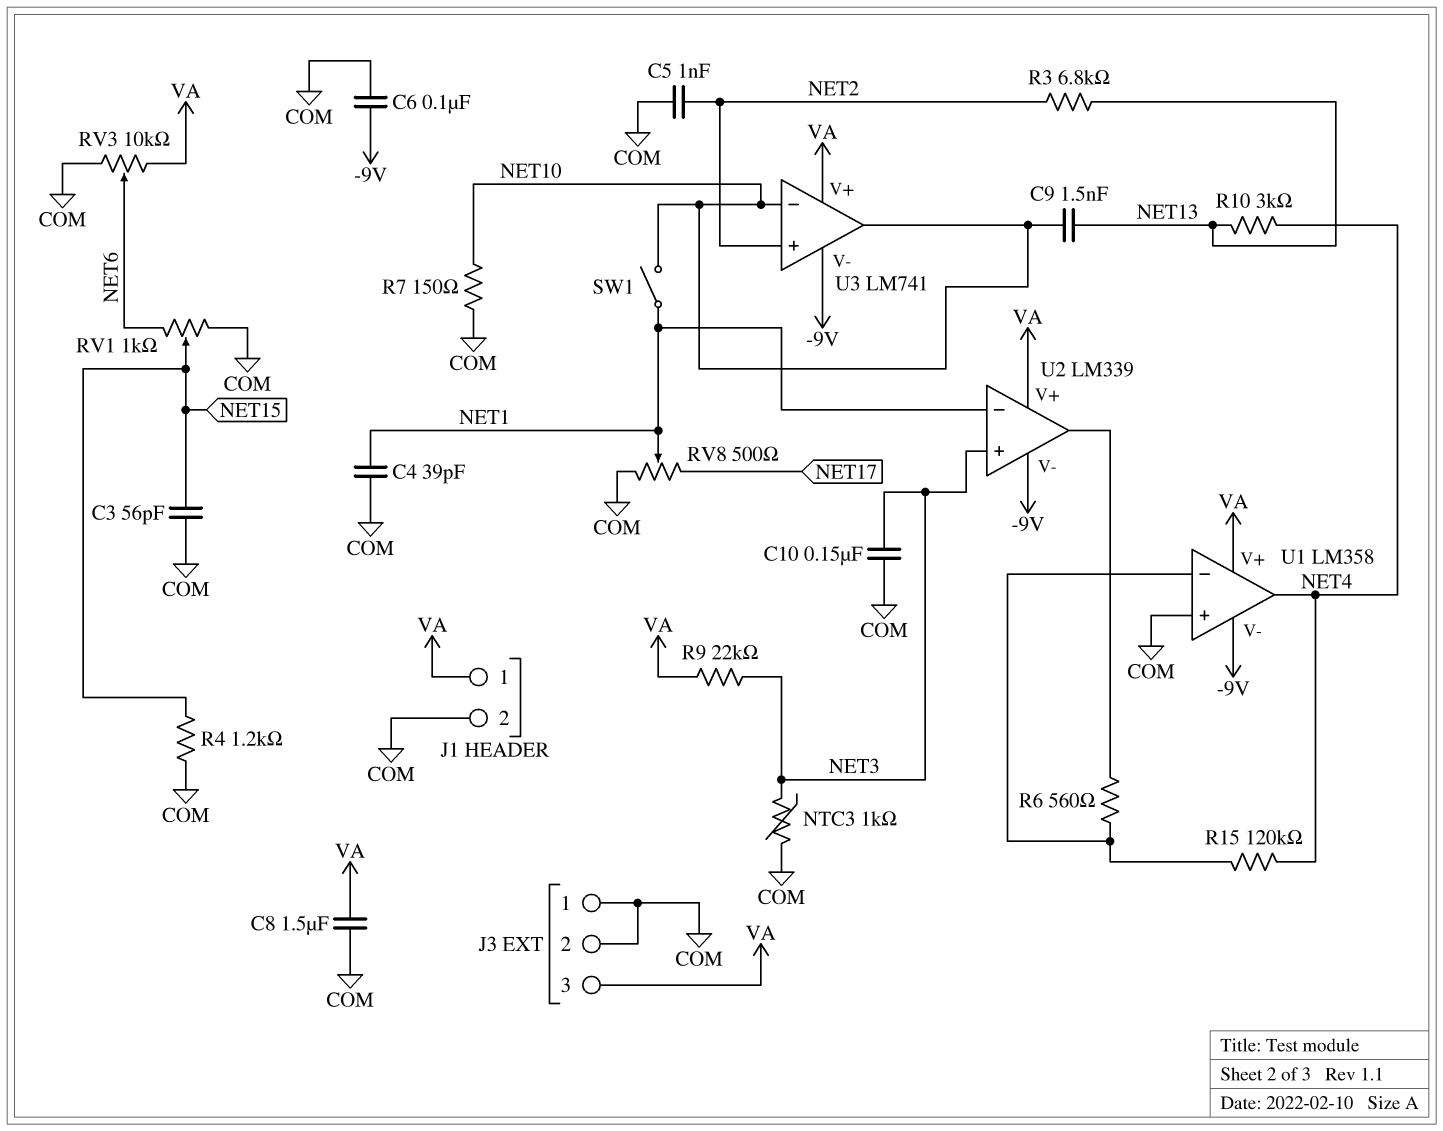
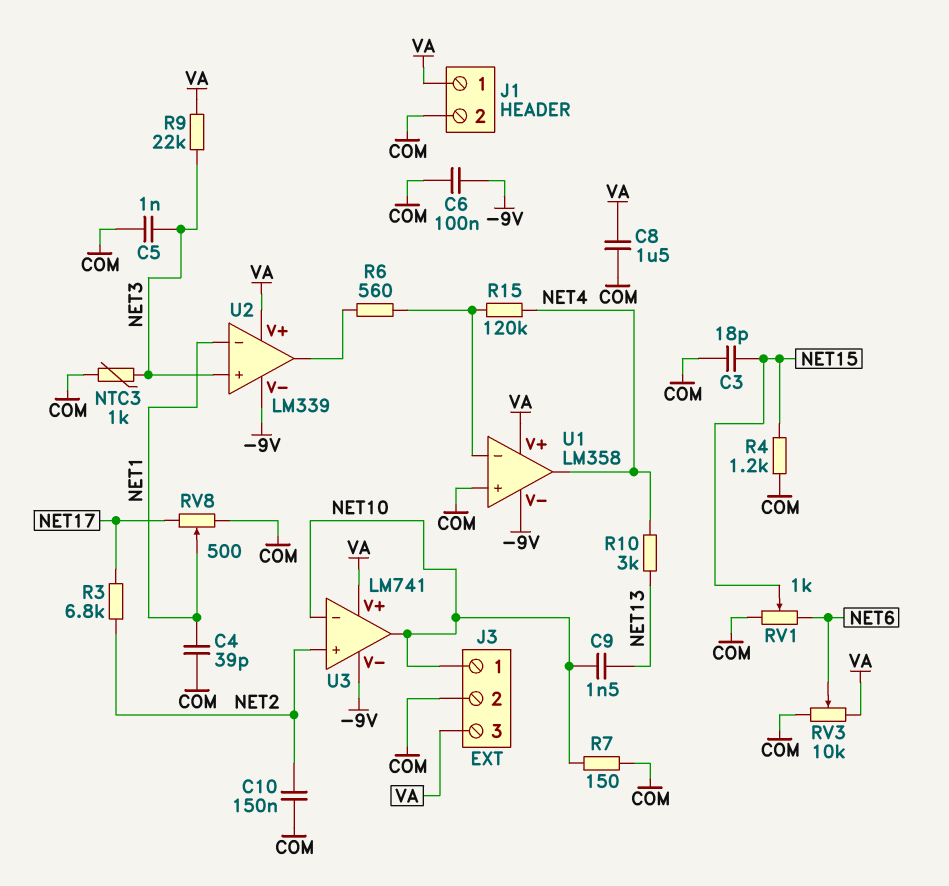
C3: 56pF (COM, NET15) -> 18pF (COM, NET15)
C5: 1nF (COM, NET2) -> 1nF (COM, NET3)
C10: 150nF (COM, NET3) -> 150nF (COM, NET2)
J3 pin 1: COM -> NET10
R3: 6.8k (NET2, NET13) -> 6.8k (NET2, NET17)
SW1: switch (NET1, NET10) -> none

